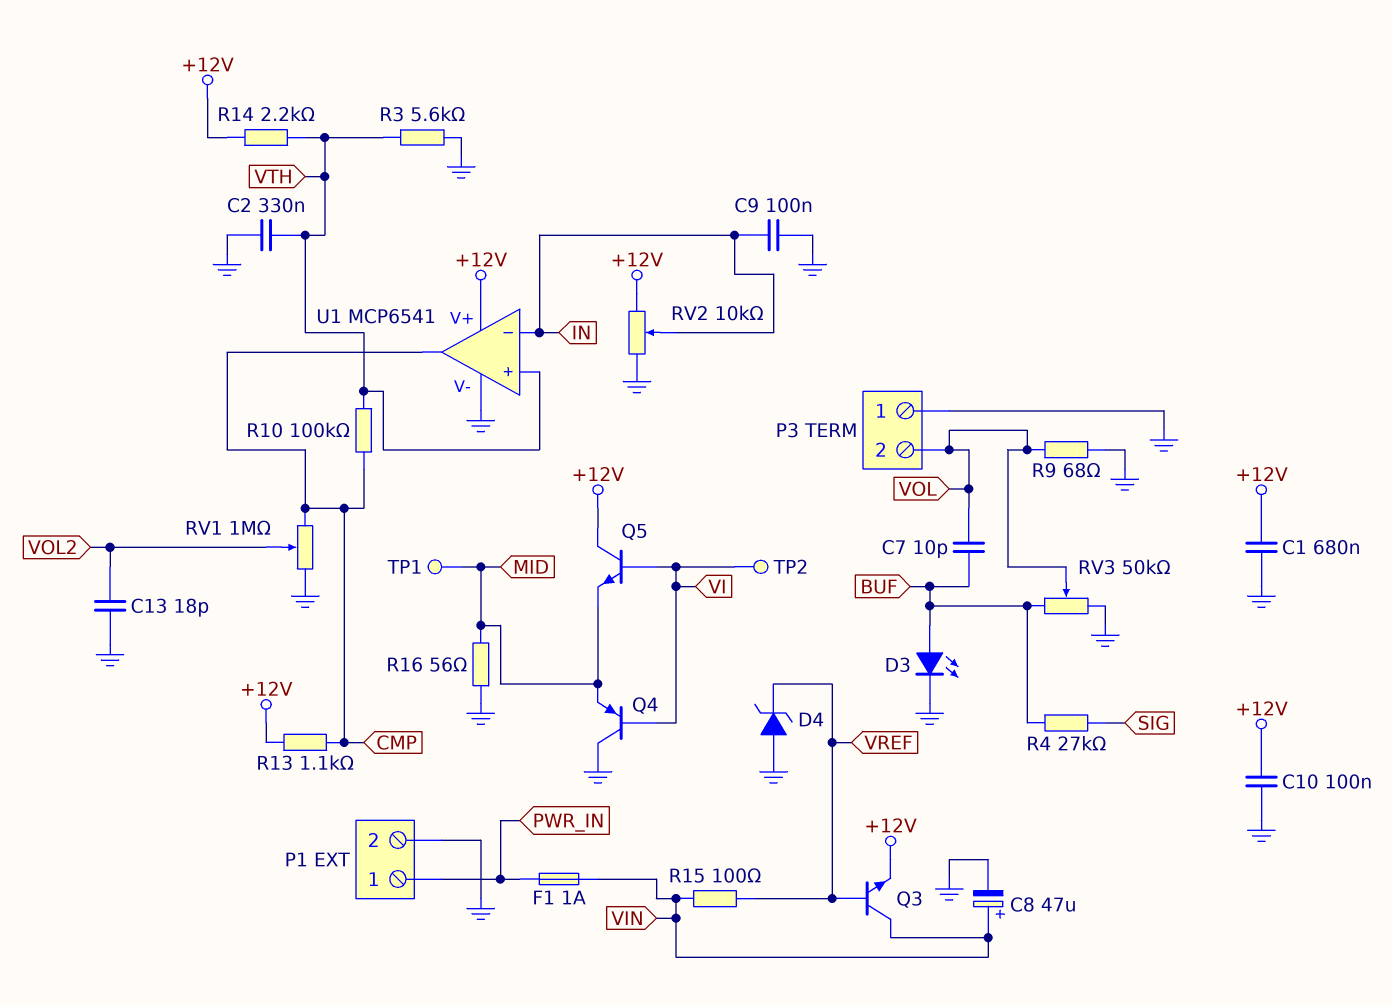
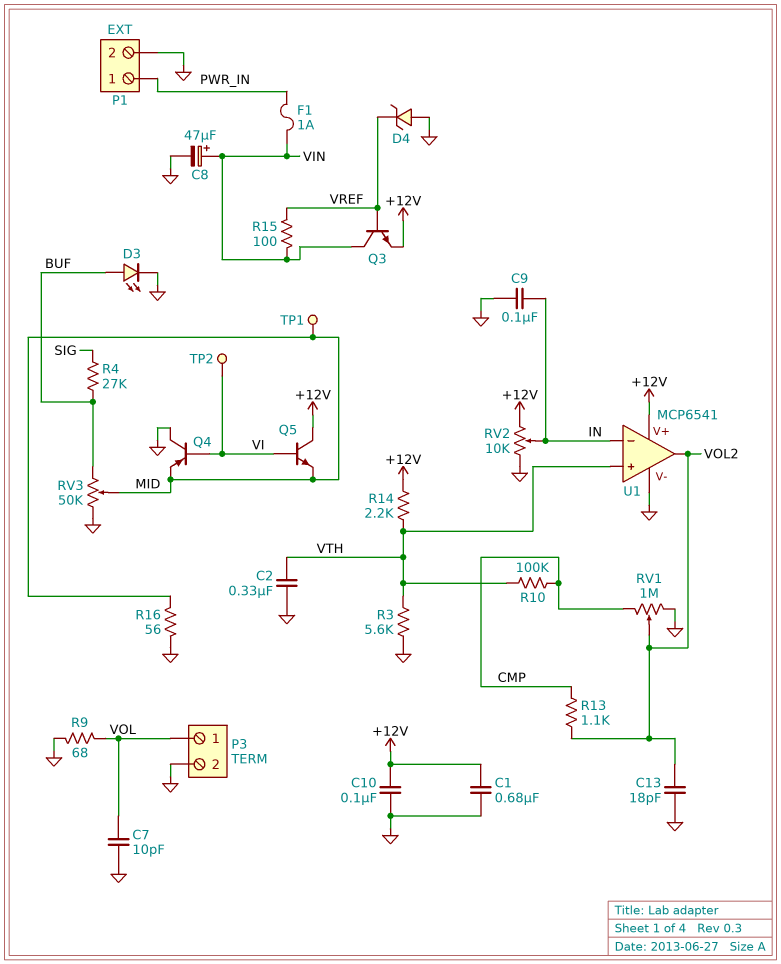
C7: 10pF (BUF, VOL) -> 10pF (GND, VOL)
P3 pin 1: GND -> VOL
P3 pin 2: VOL -> GND
R13: 1.1k (+12V, CMP) -> 1.1k (CMP, VOL2)
RV3: 50k (BUF, GND, wiper VOL) -> 50k (BUF, GND, wiper MID)
U1 pin out: CMP -> VOL2

